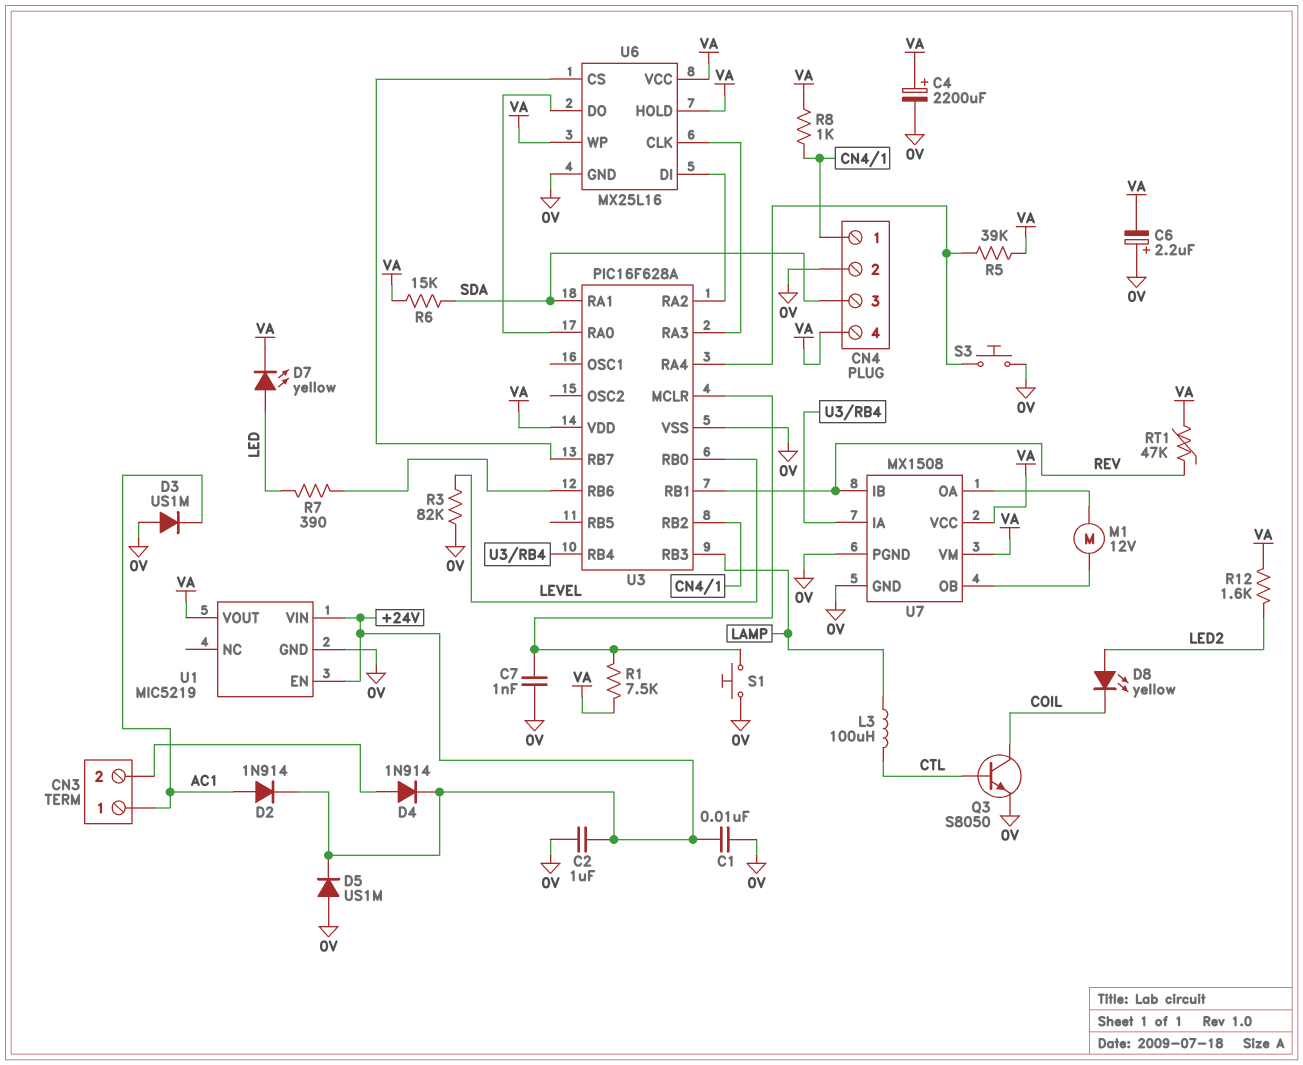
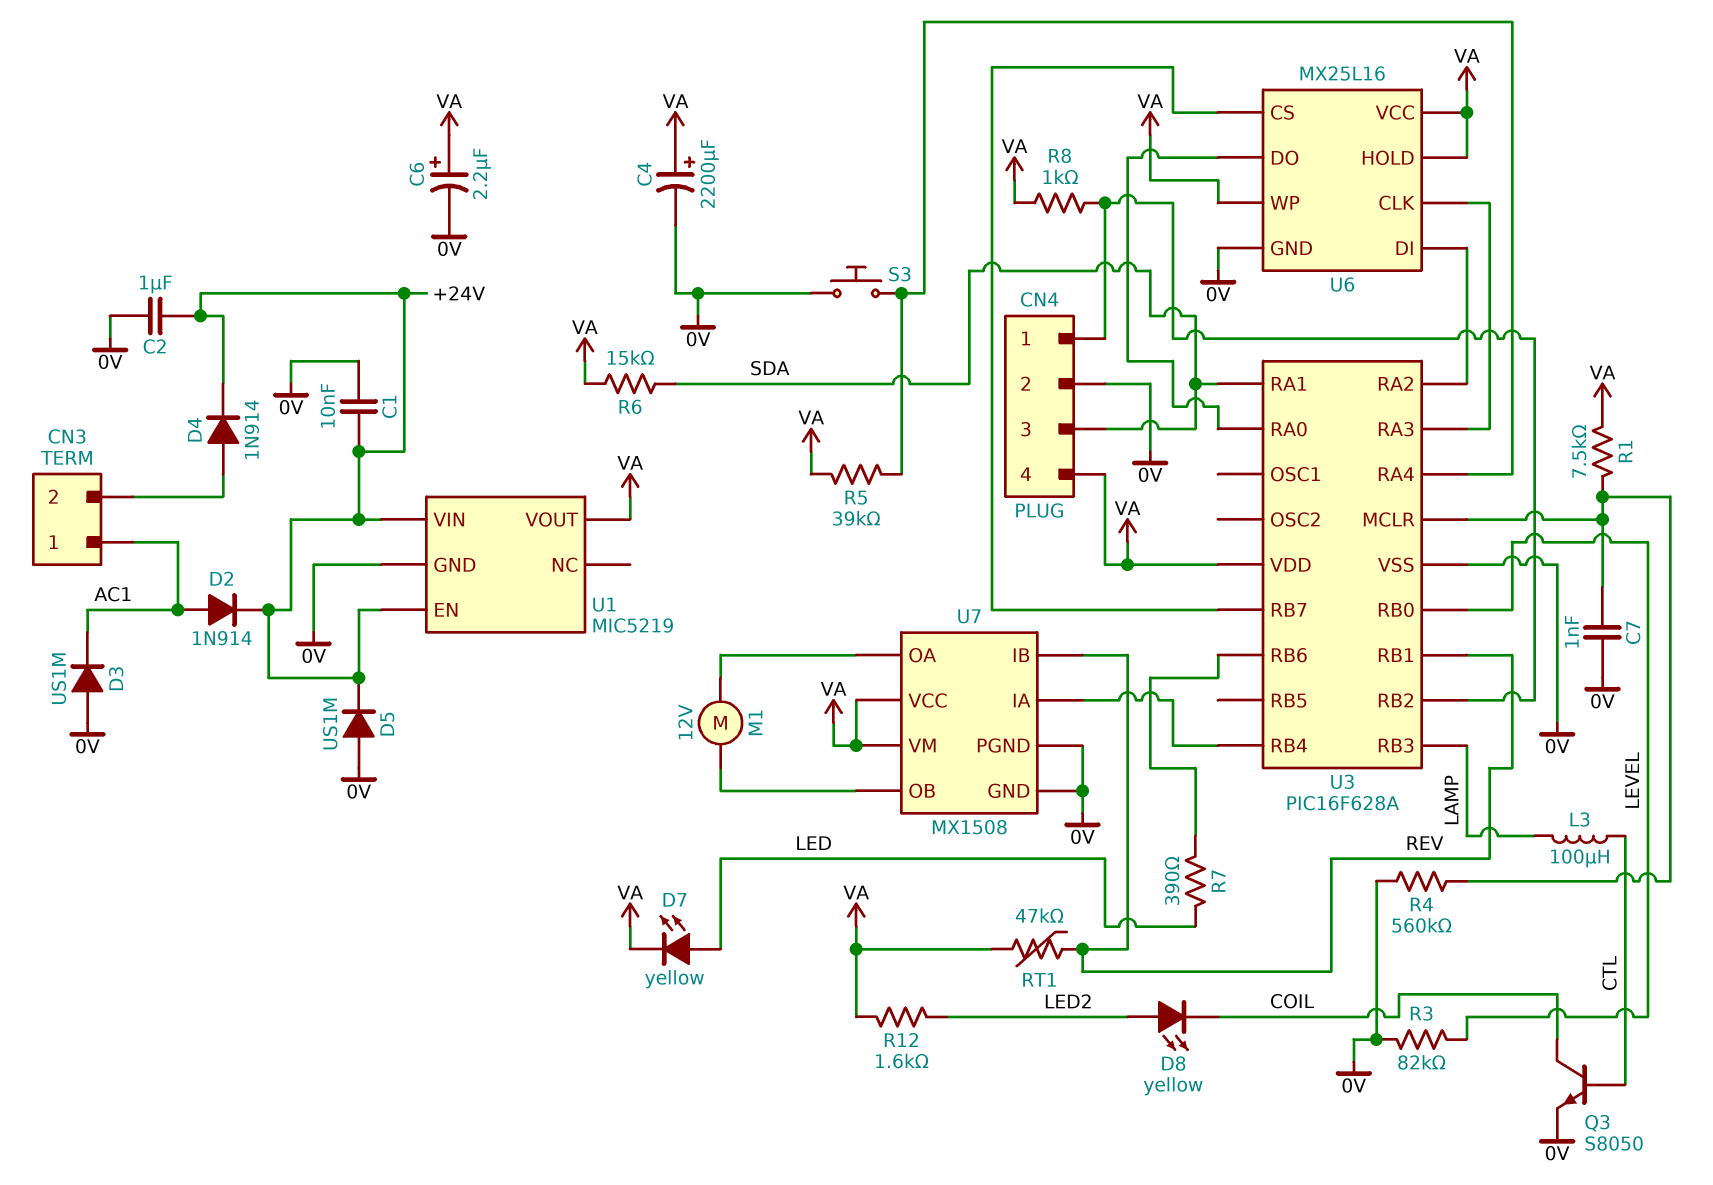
C6: 2.2uF (plus 0V, minus VA) -> 2.2uF (plus VA, minus 0V)
R4: none -> 560k (0V, U3/MCLR)
S1: button (0V, U3/MCLR) -> none

